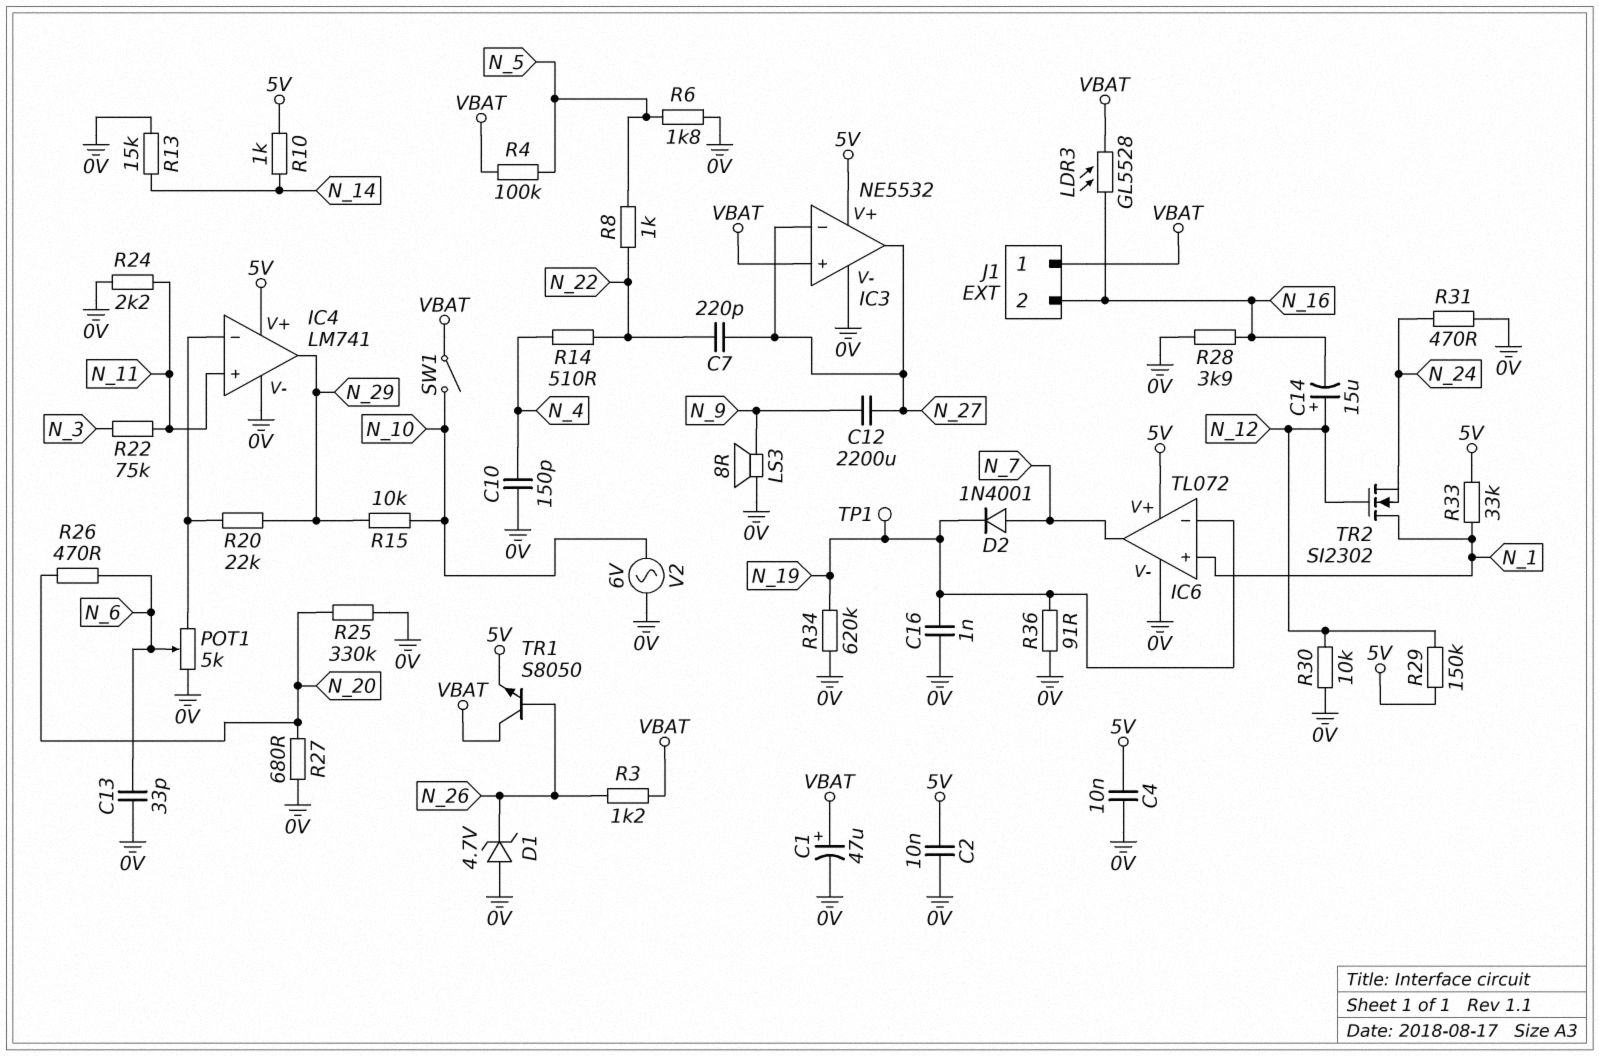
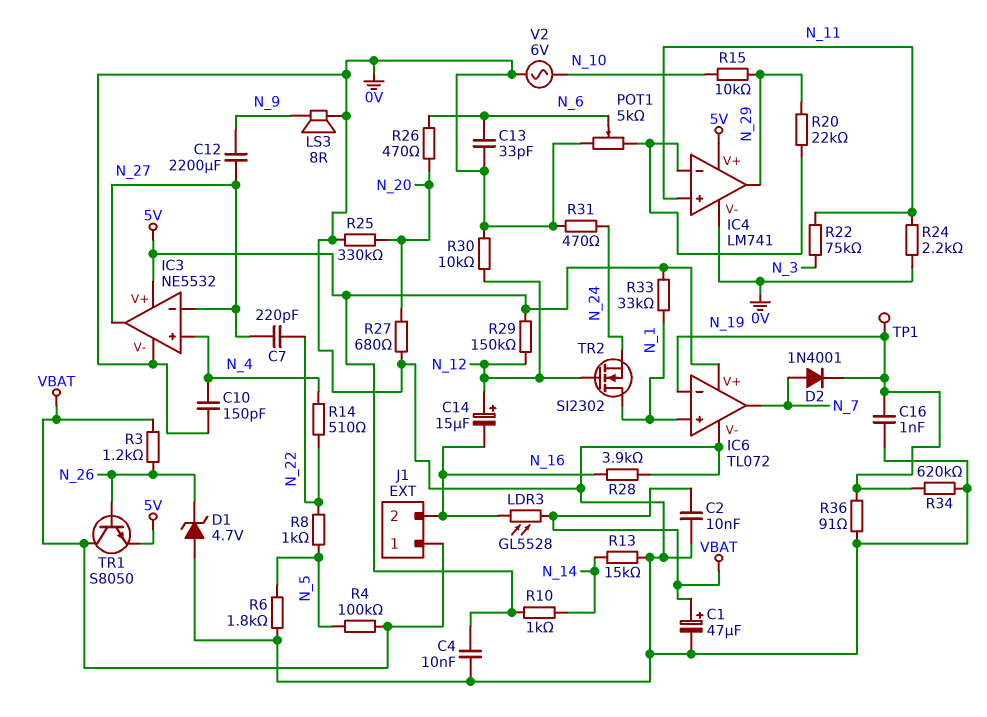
C2: 10nF (0V, 5V) -> 10nF (0V, VBAT)
IC3 pin in+: VBAT -> N_4
SW1: switch (N_10, VBAT) -> none

